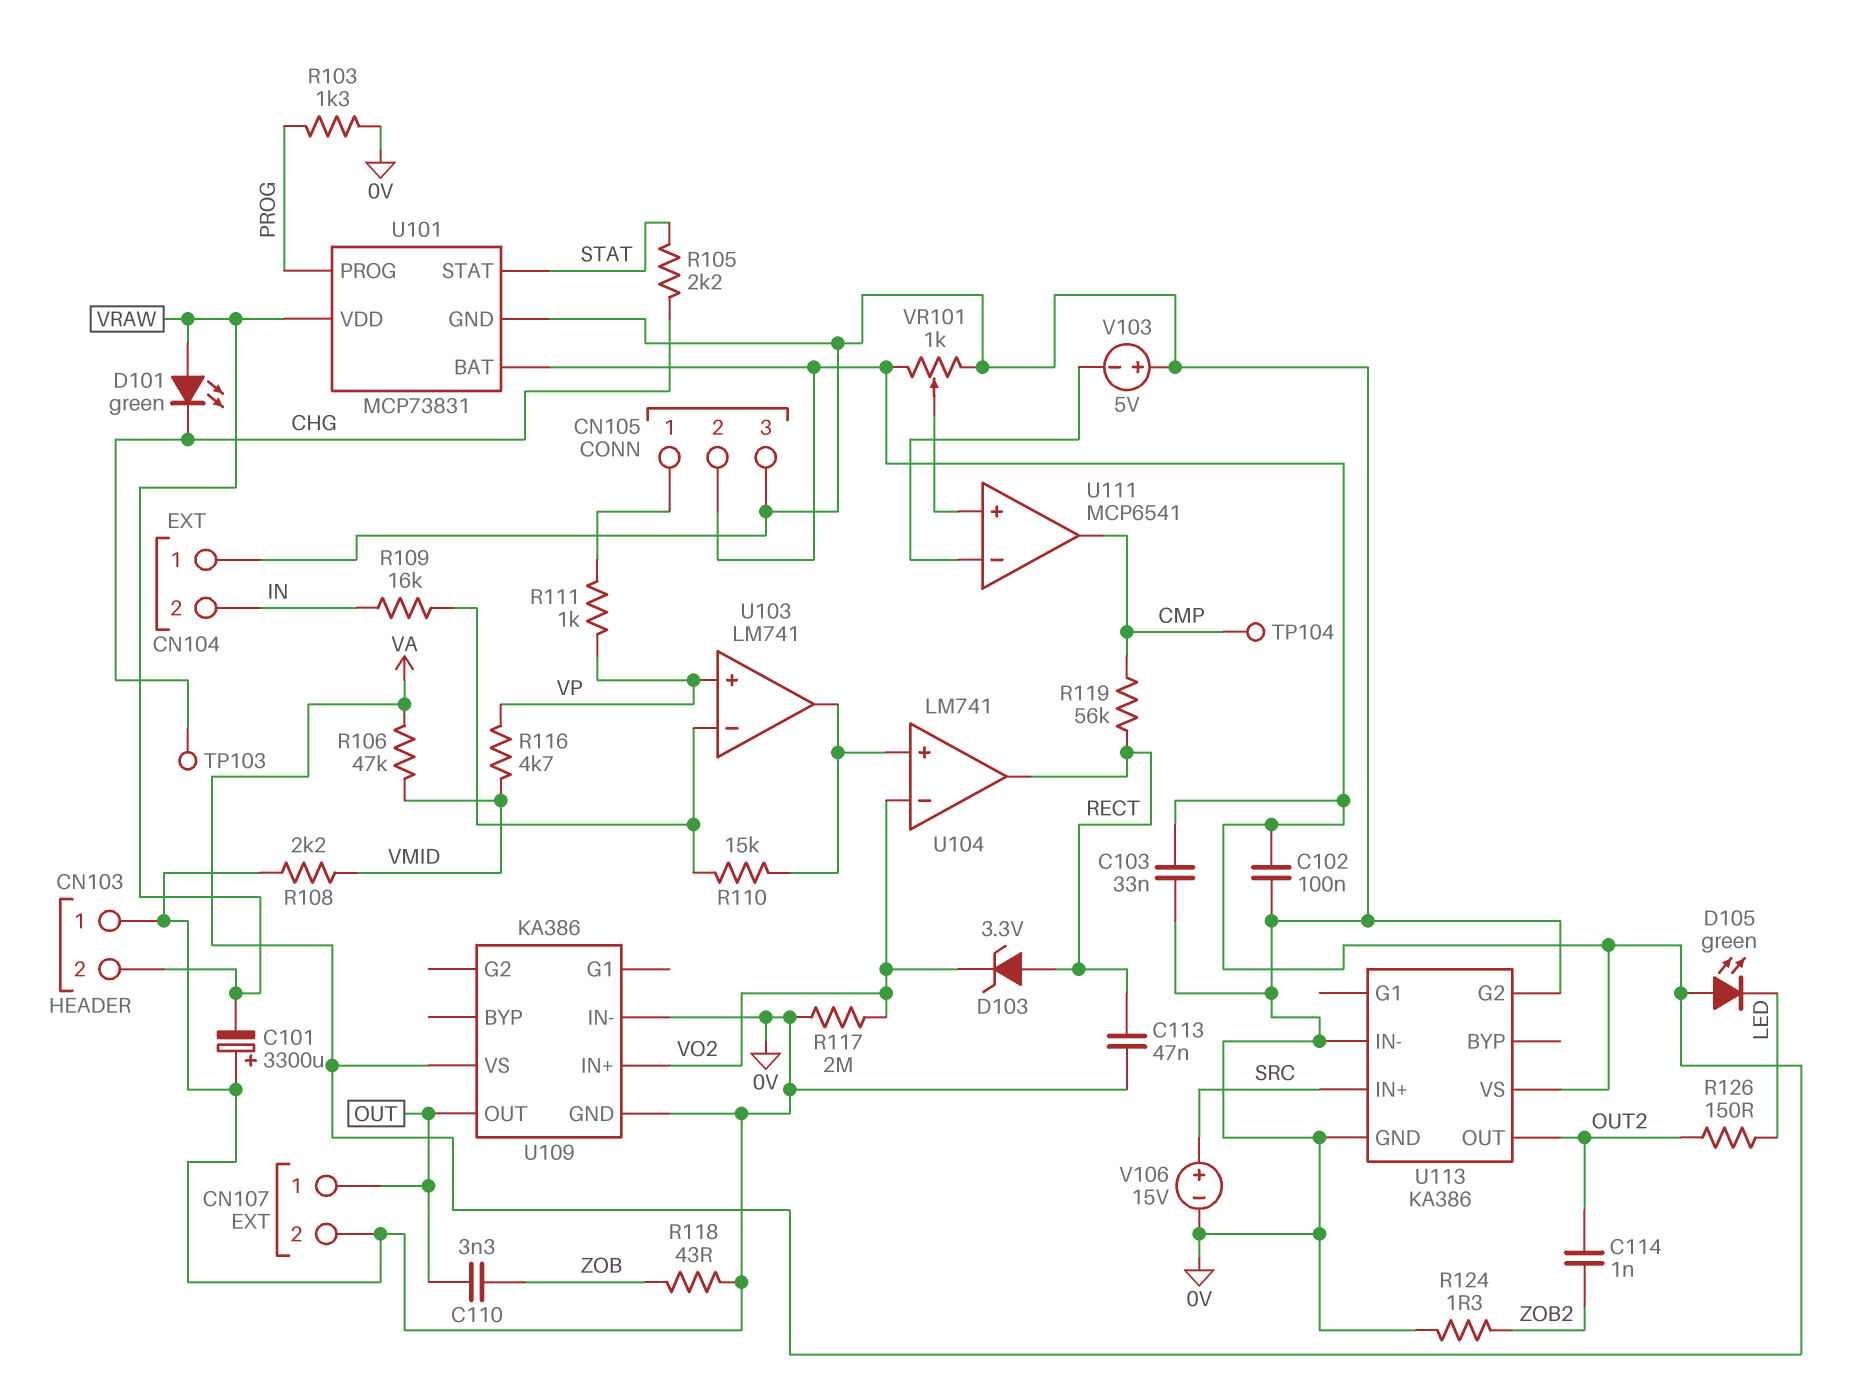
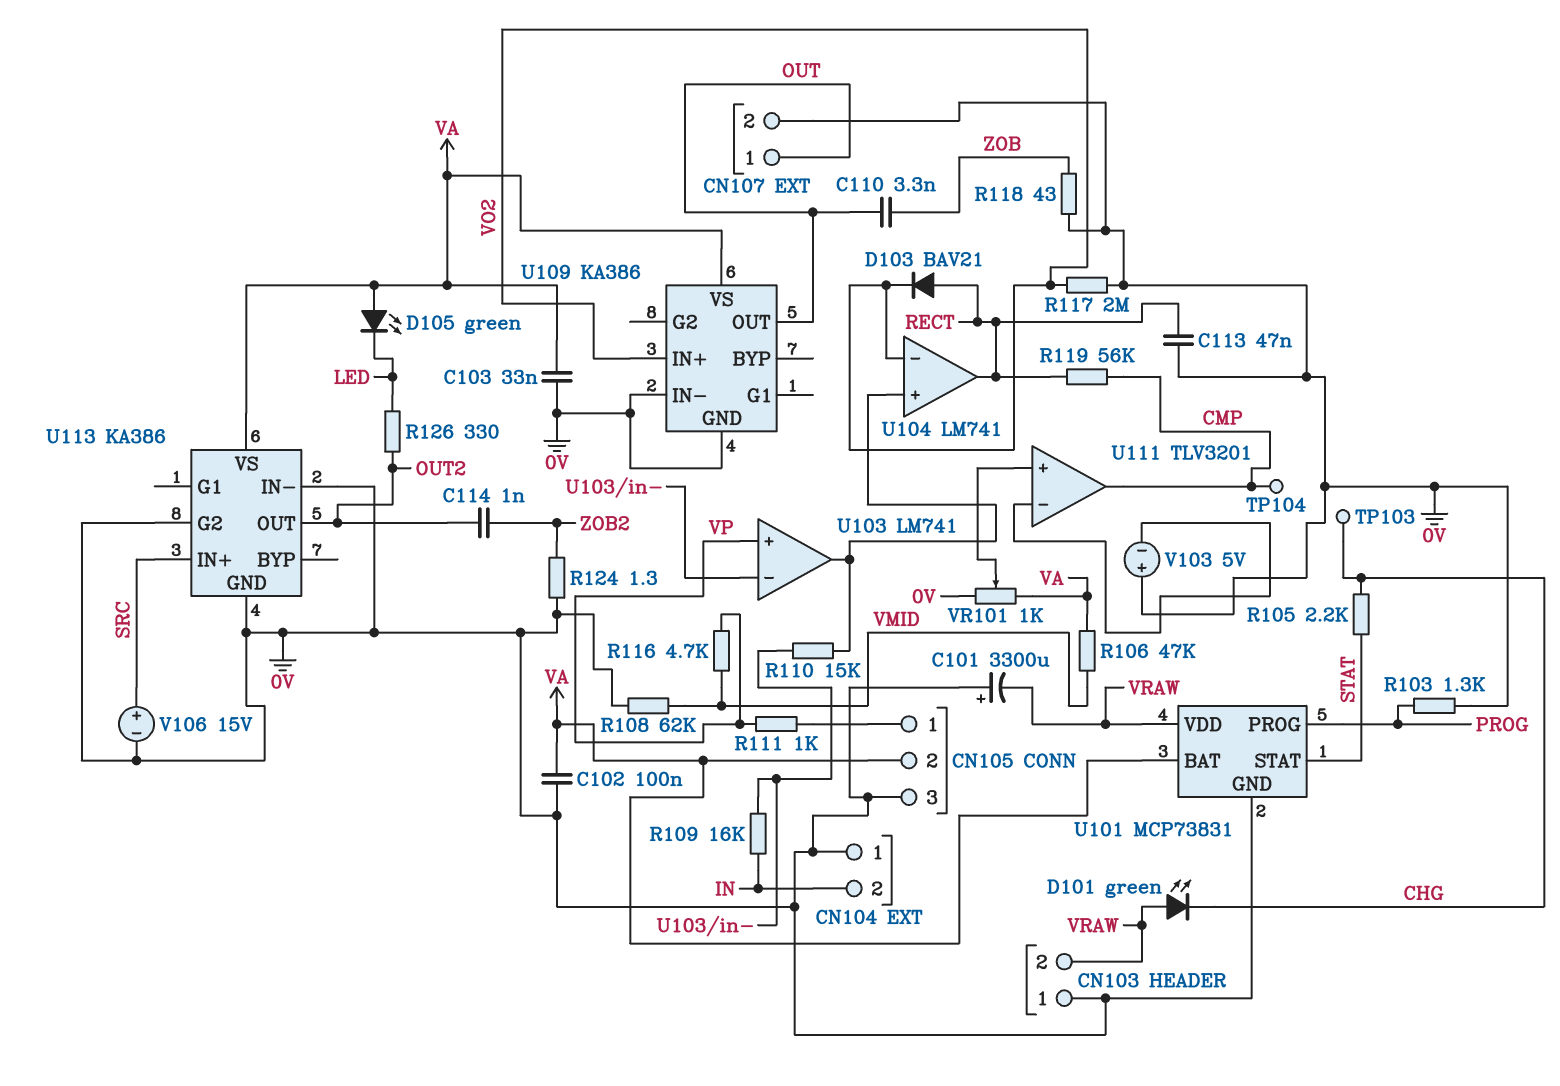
D103: zener 3.3V (A RECT, K VO2) -> diode BAV21 (A RECT, K VO2)
R108: 2.2k (0V, VMID) -> 62k (0V, VMID)
R126: 150 (LED, OUT2) -> 330 (LED, OUT2)
U111: MCP6541 -> TLV3201

